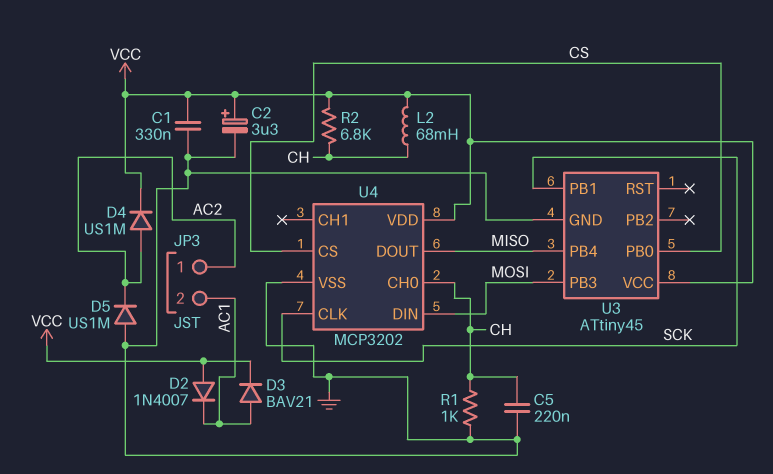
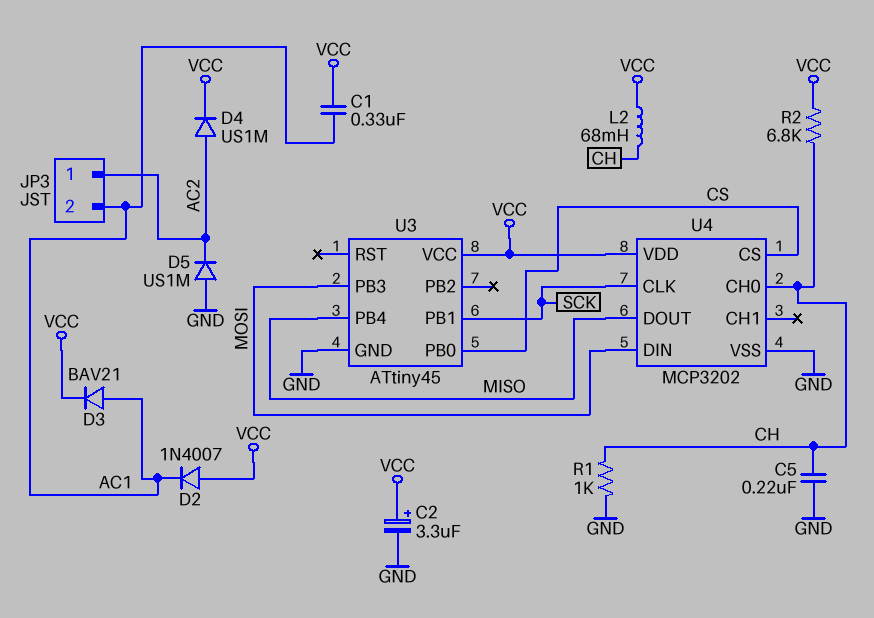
C1: 330nF (GND, VCC) -> 330nF (AC1, VCC)

